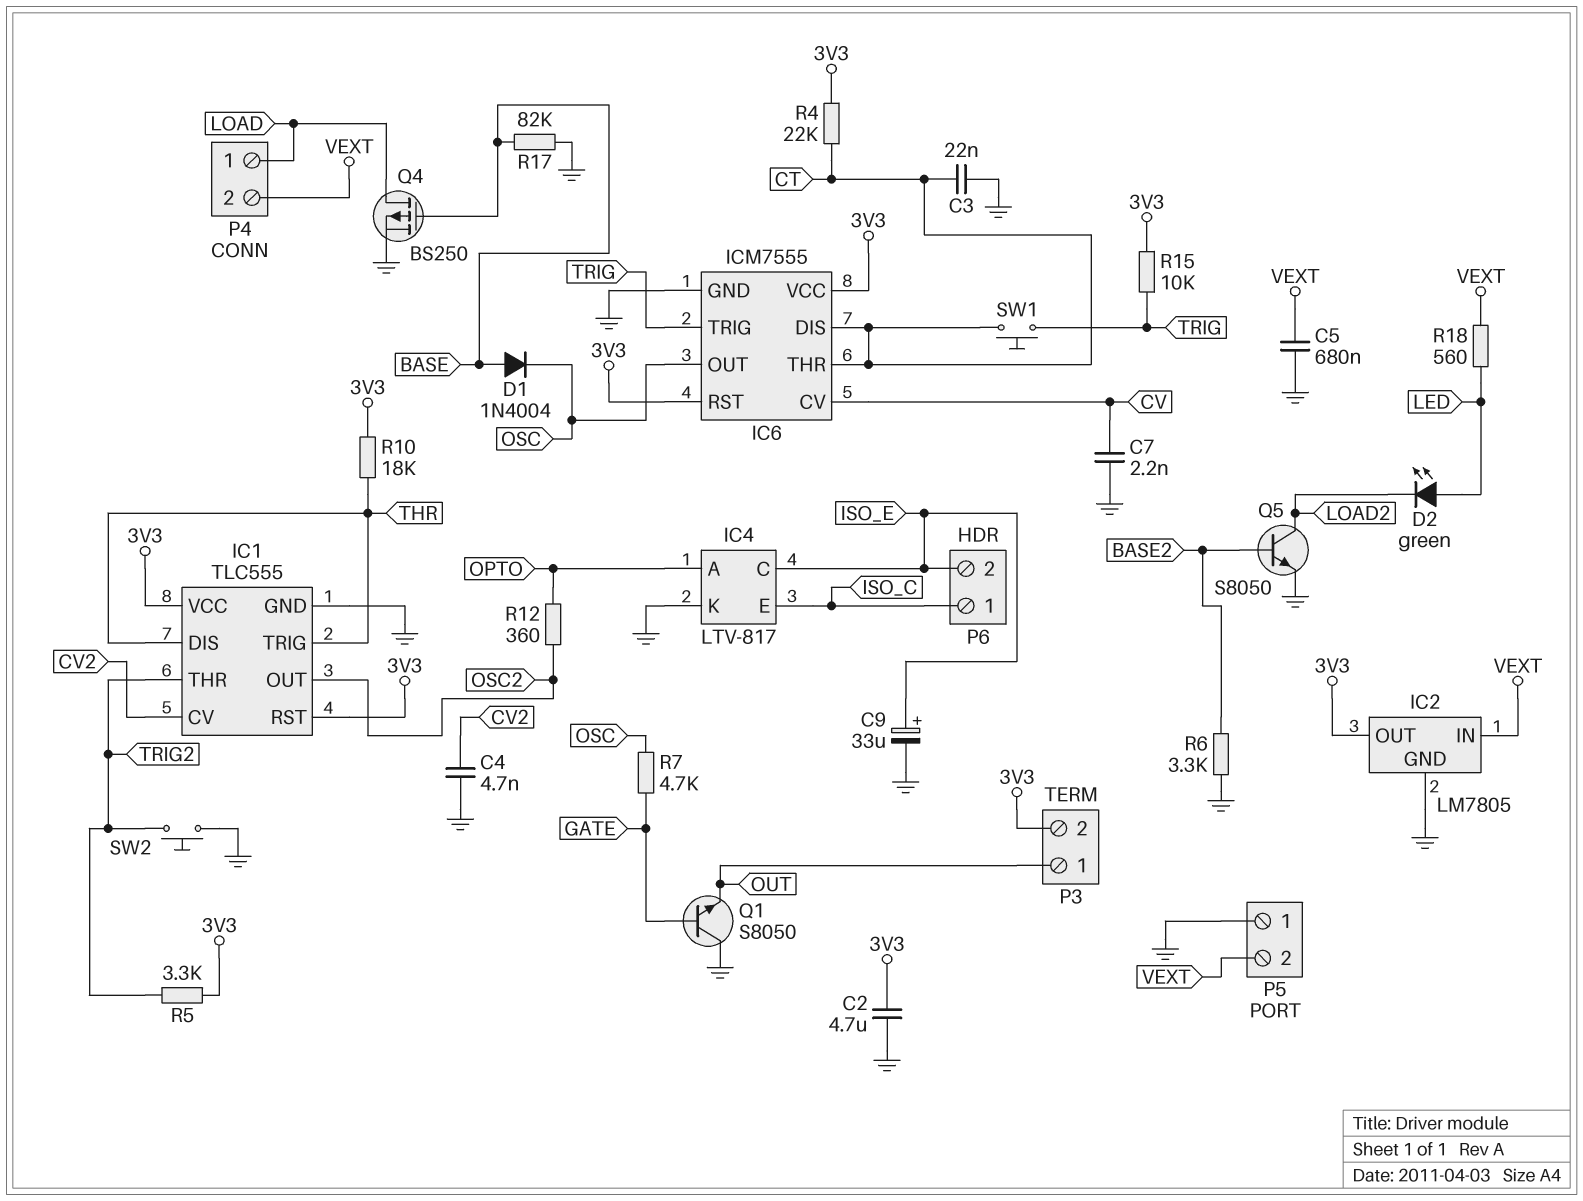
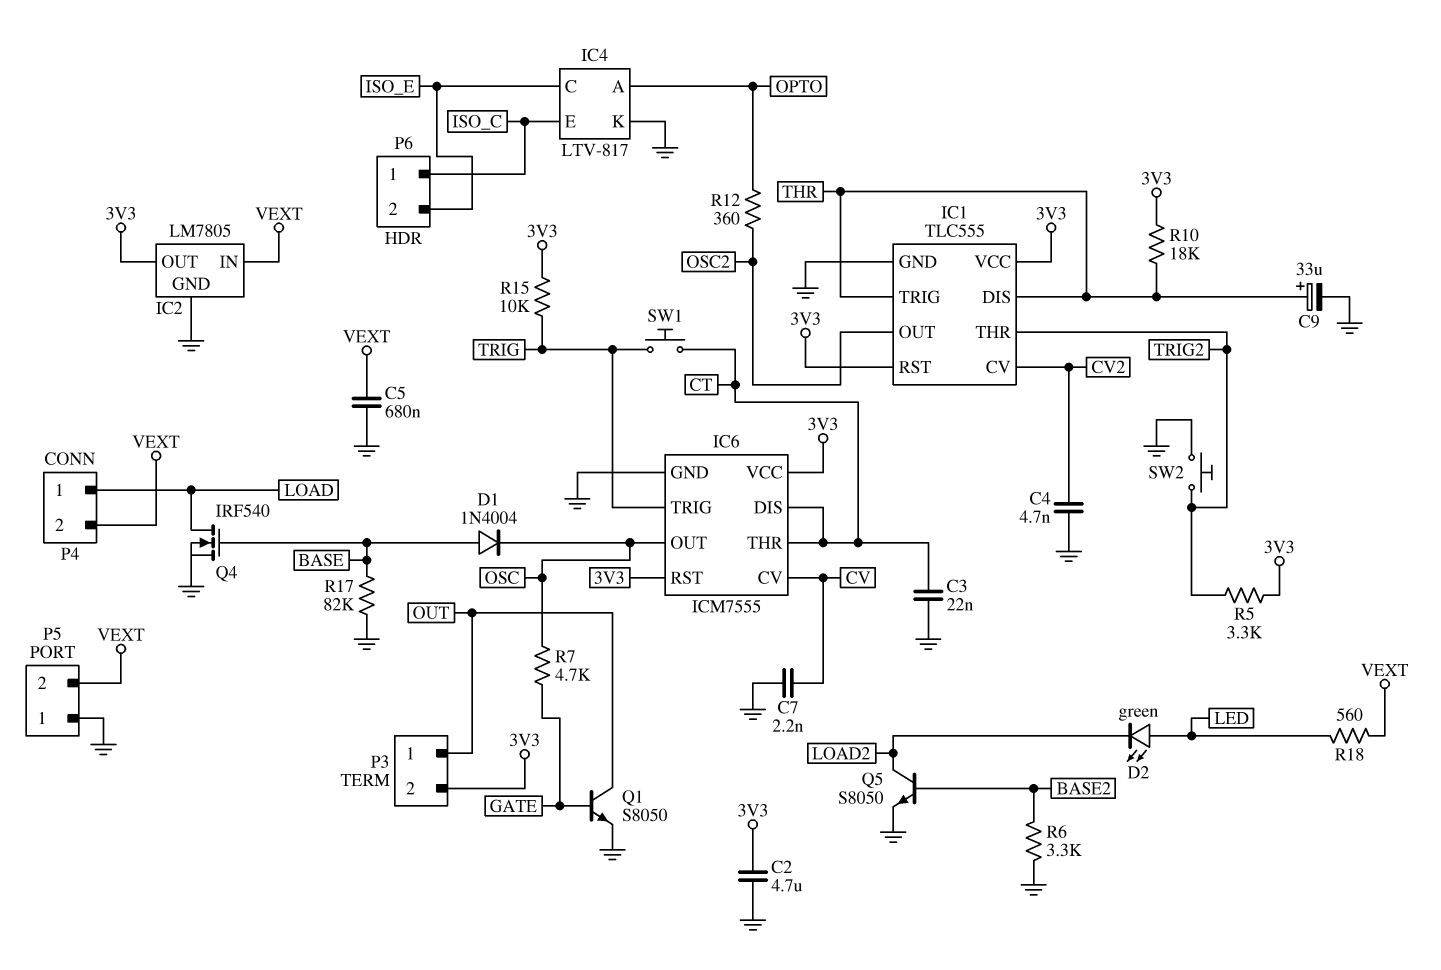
C9: 33uF (plus ISO_E, minus GND) -> 33uF (plus THR, minus GND)
Q1: NPN S8050 (B GATE, C GND, E OUT) -> NPN S8050 (B GATE, C OUT, E GND)
Q4: PMOS BS250 (G BASE, D LOAD, S GND) -> NMOS IRF540 (G BASE, D LOAD, S GND)
R4: 22k (3V3, CT) -> none

